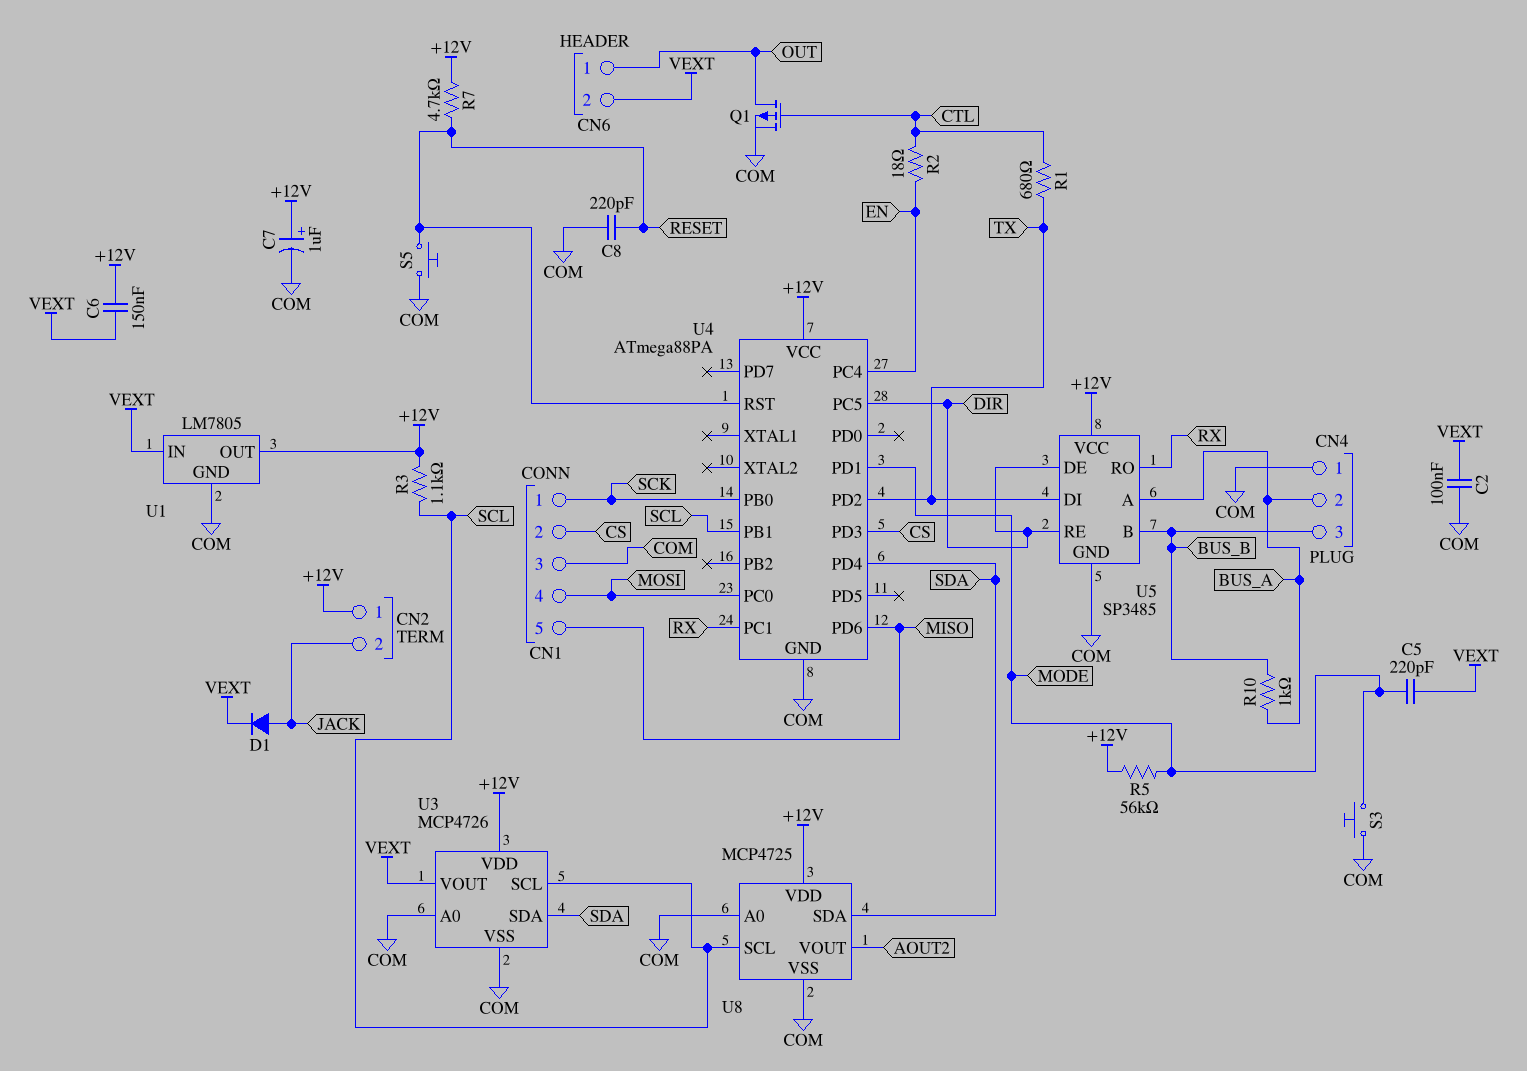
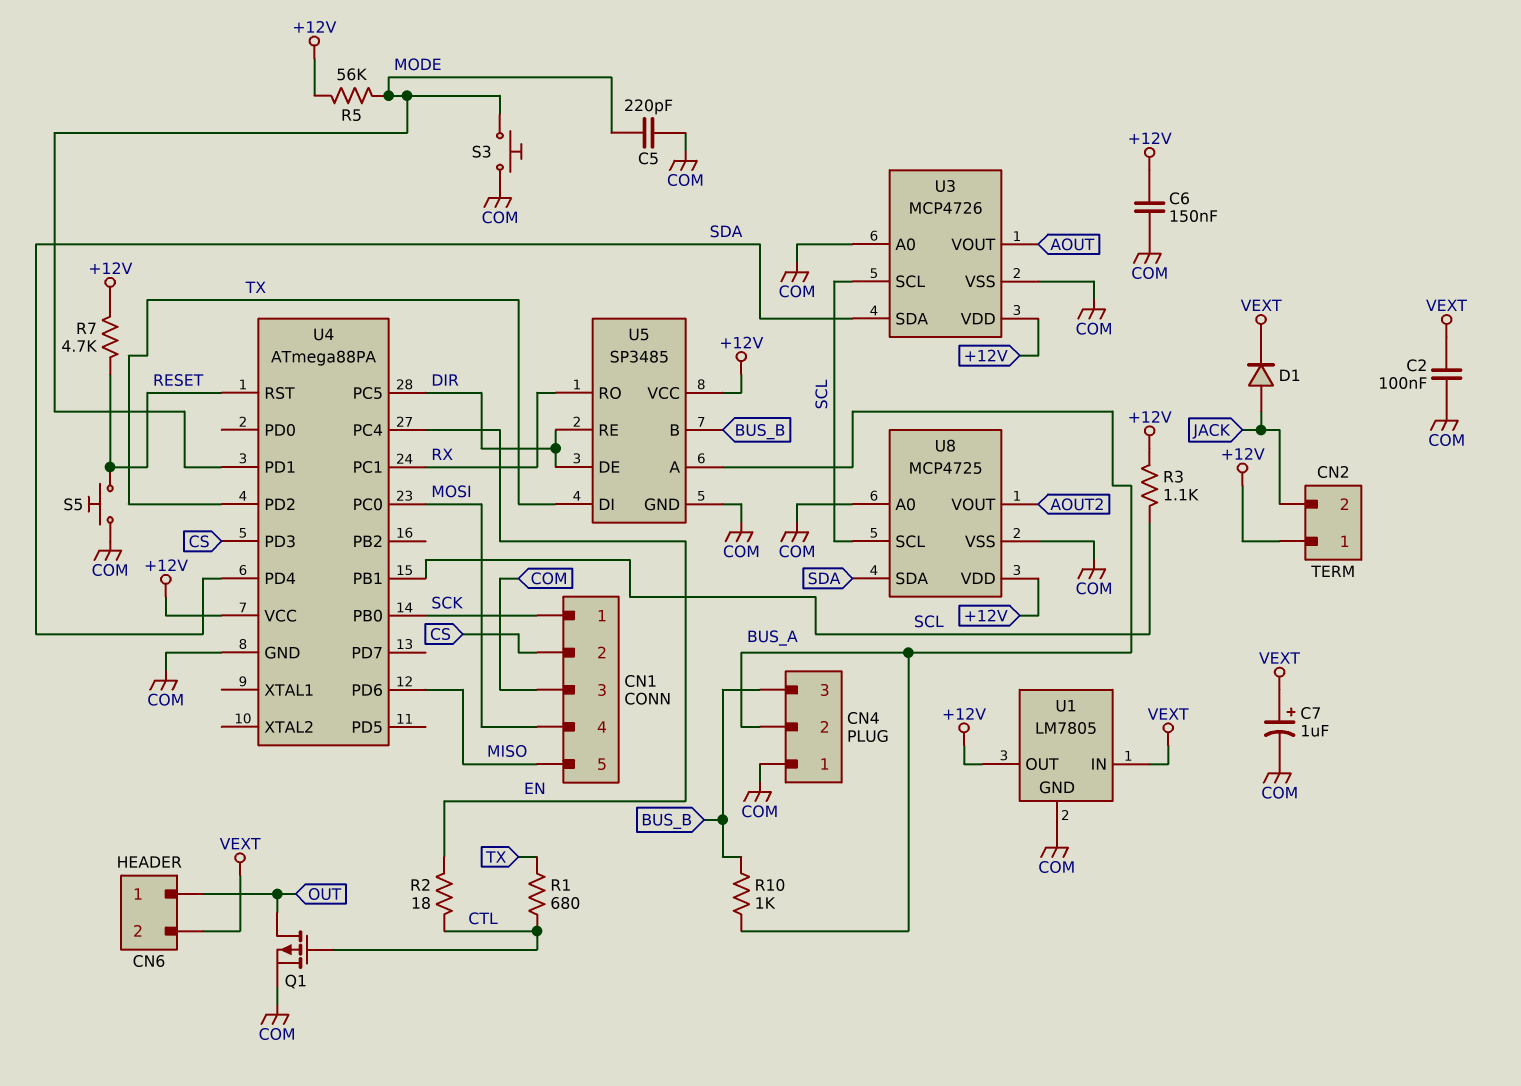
C5: 220pF (MODE, VEXT) -> 220pF (COM, MODE)
C6: 150nF (+12V, VEXT) -> 150nF (+12V, COM)
C7: 1uF (plus +12V, minus COM) -> 1uF (plus VEXT, minus COM)
C8: 220pF (COM, RESET) -> none
U3 pin VOUT: VEXT -> AOUT

